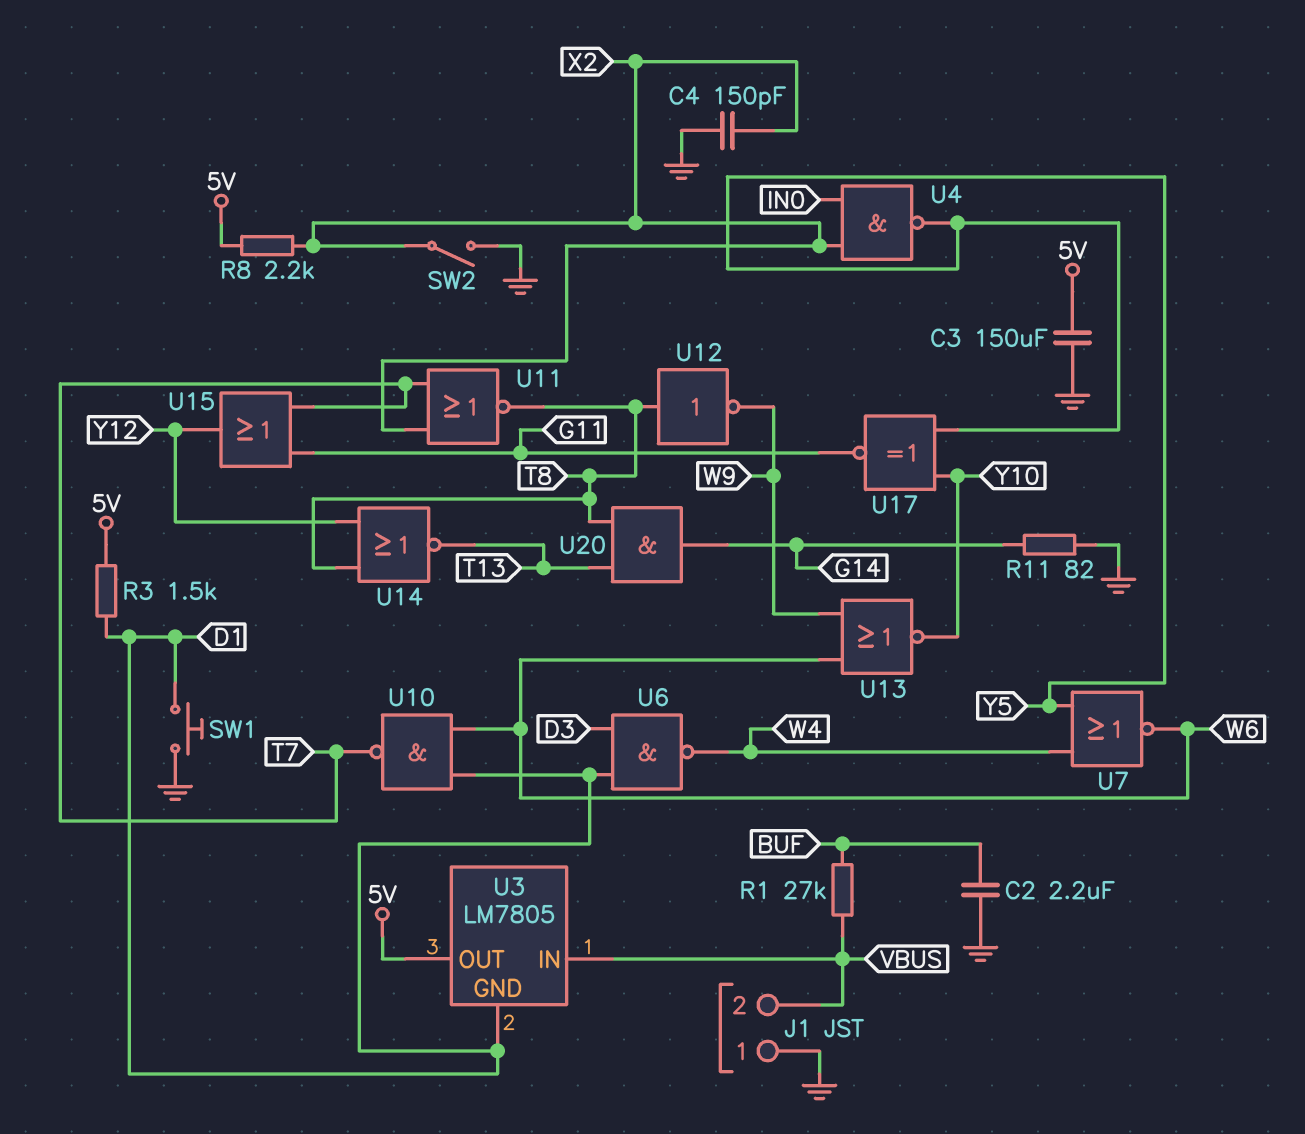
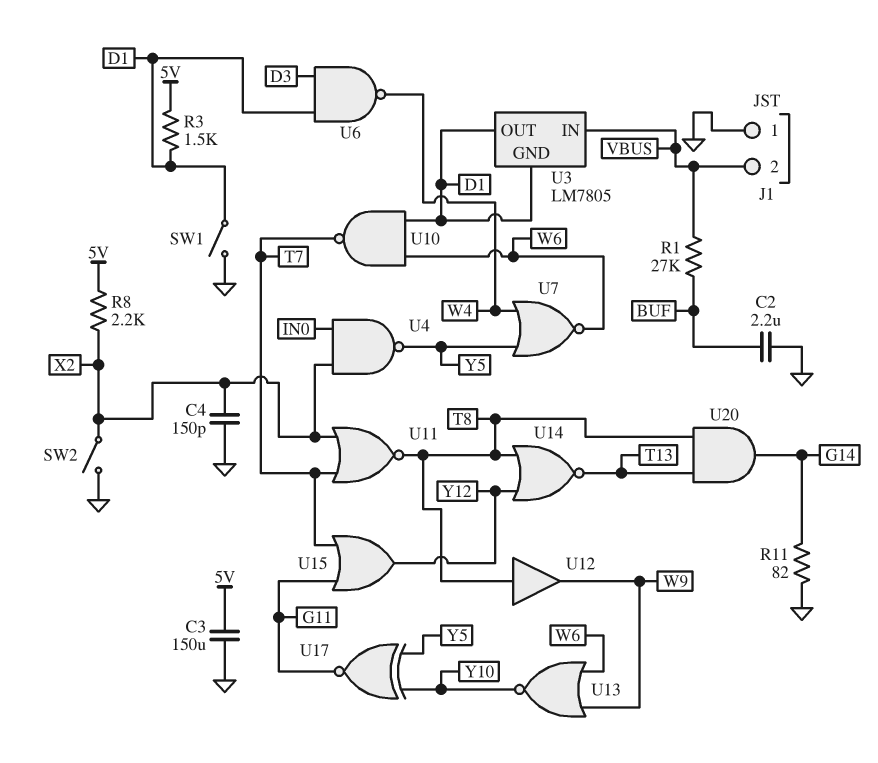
SW1: button (D1, GND) -> switch (D1, GND)
U3 pin OUT: 5V -> D1
U12: NOT (in T8, out W9) -> buffer (in T8, out W9)

